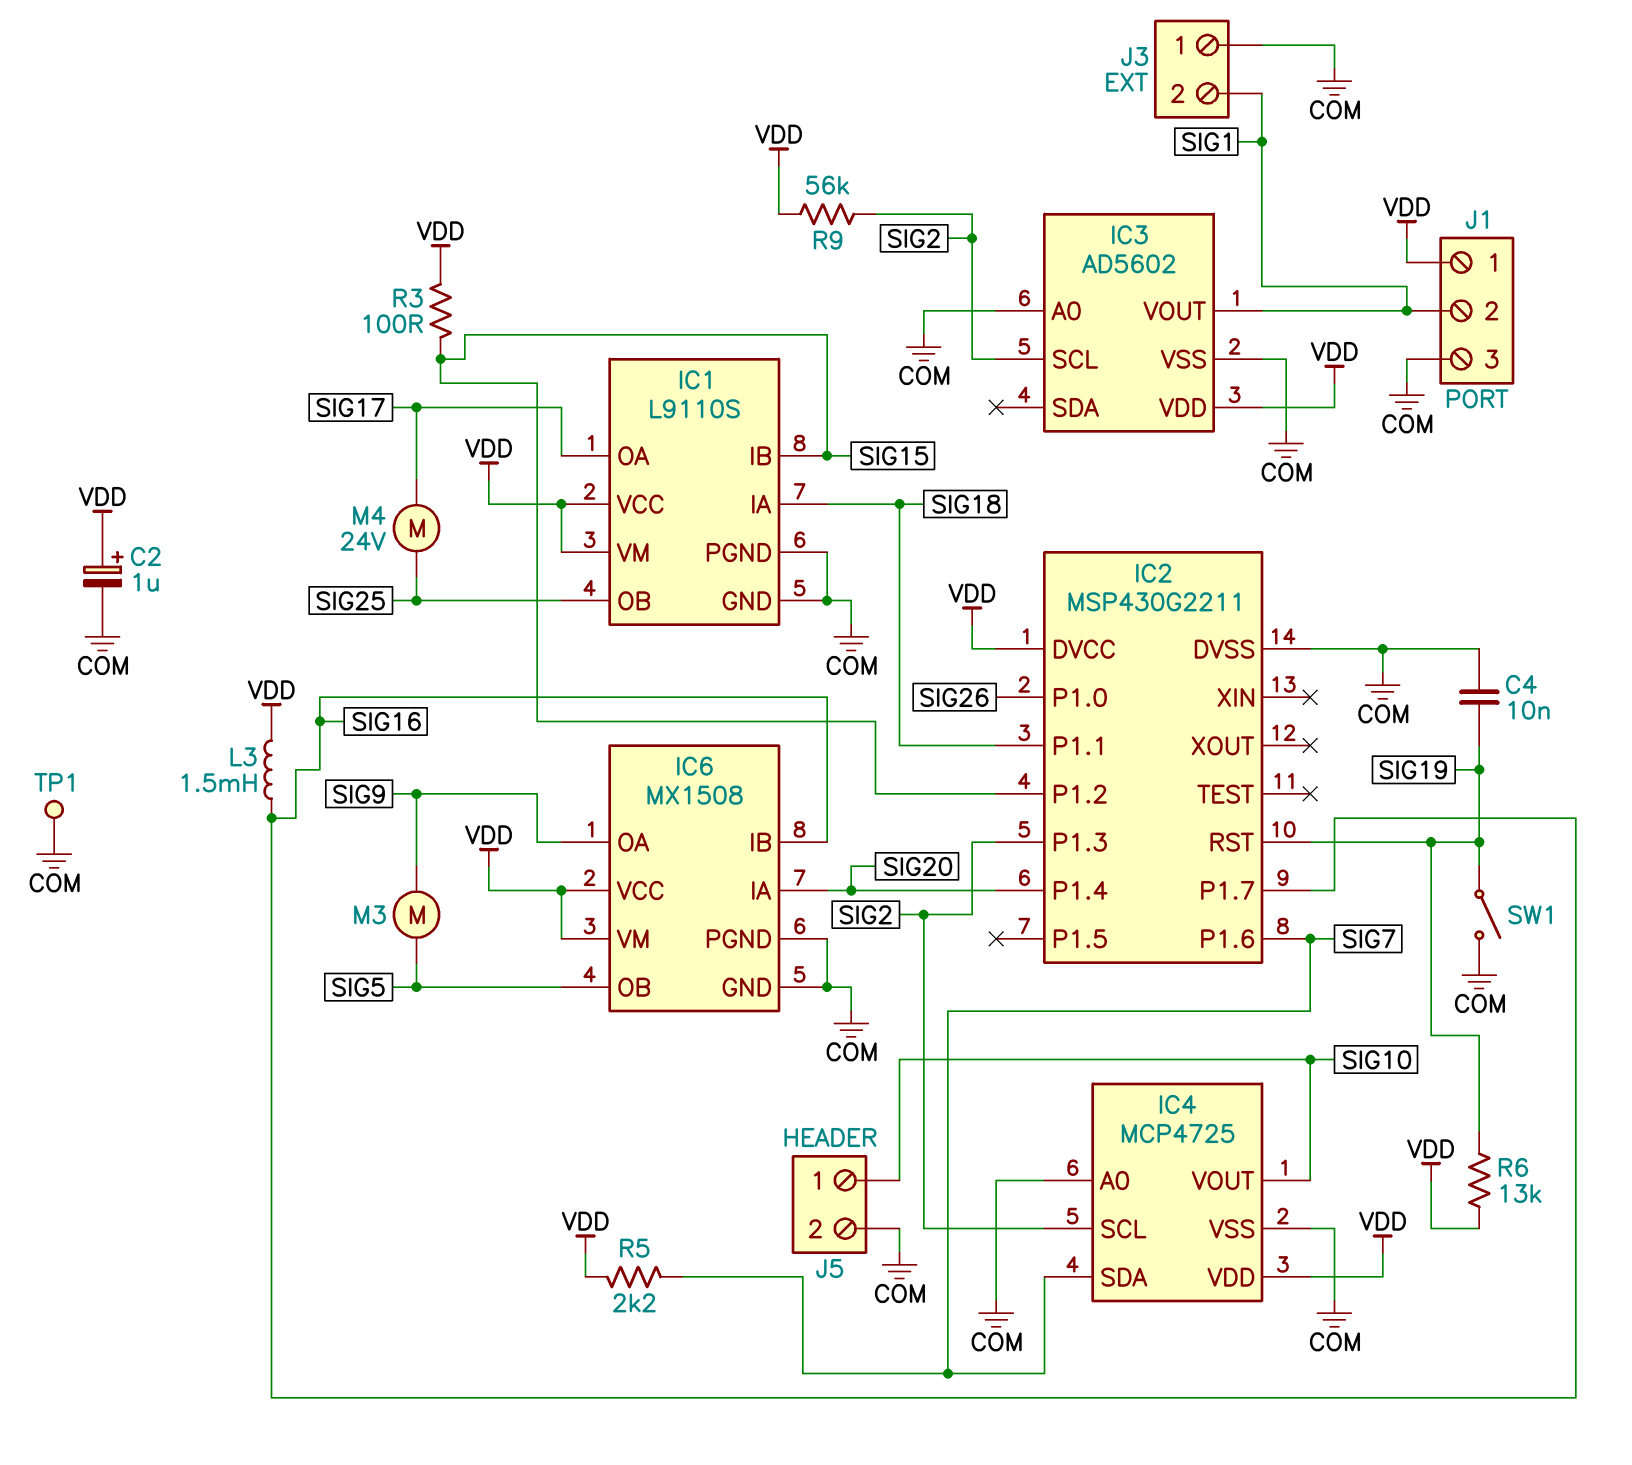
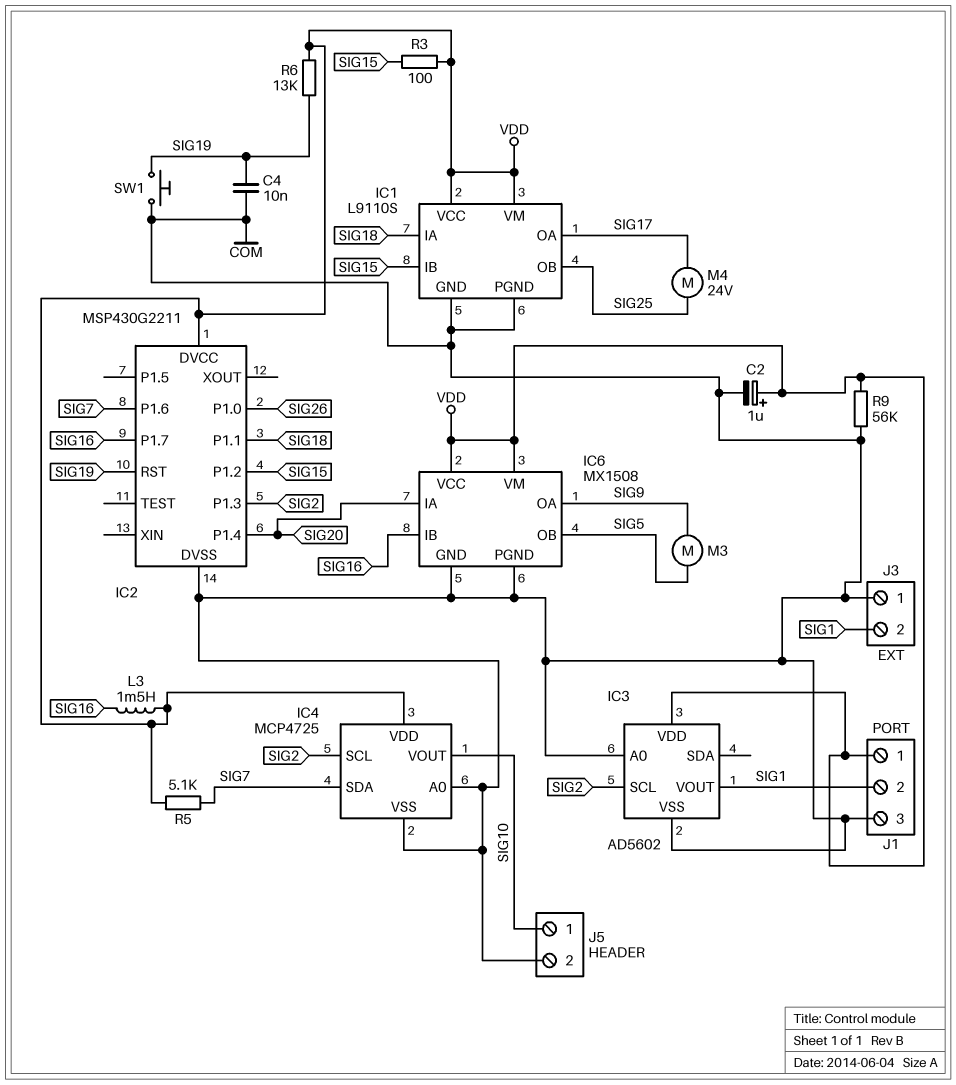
R5: 2.2k (SIG7, VDD) -> 5.1k (SIG7, VDD)
R9: 56k (SIG2, VDD) -> 56k (COM, VDD)
SW1: switch (COM, SIG19) -> button (COM, SIG19)
TP1: test point (COM) -> none

